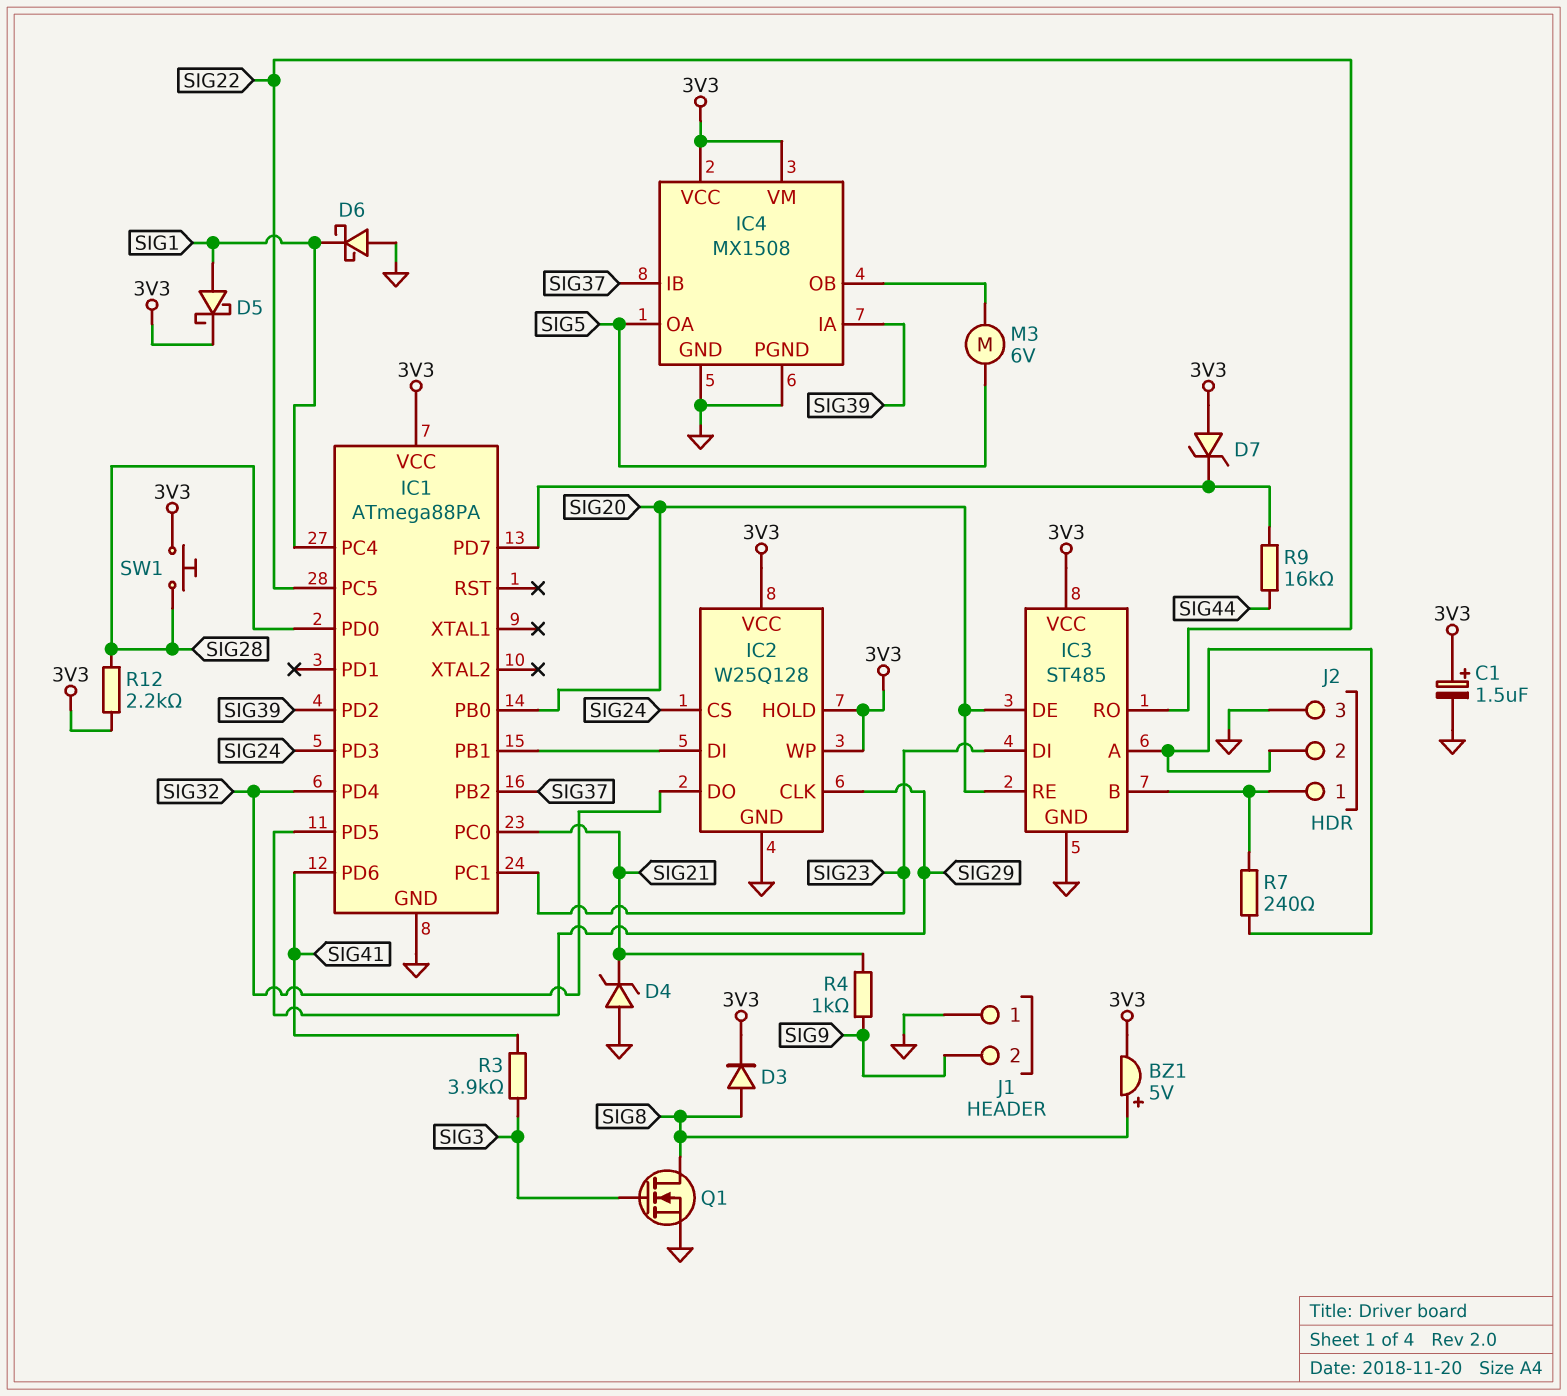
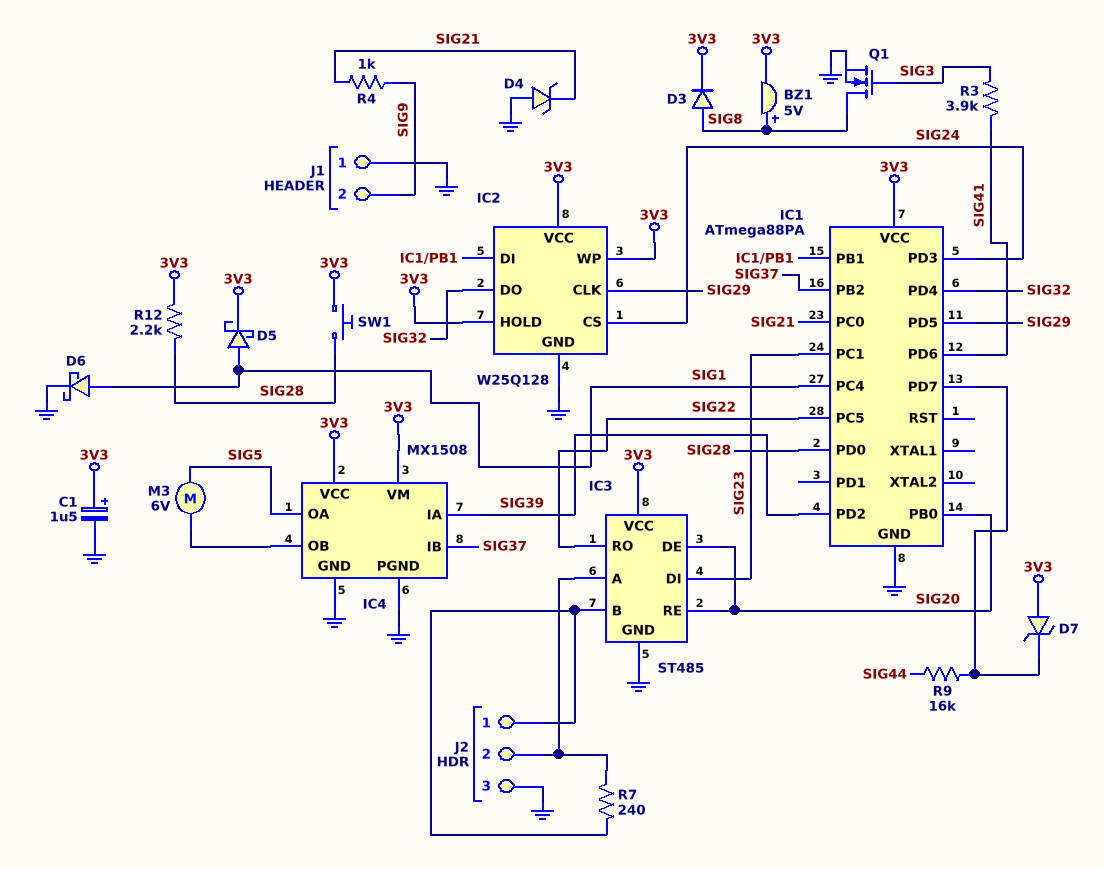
D6: schottky (A GND, K SIG1) -> schottky (A SIG1, K GND)

